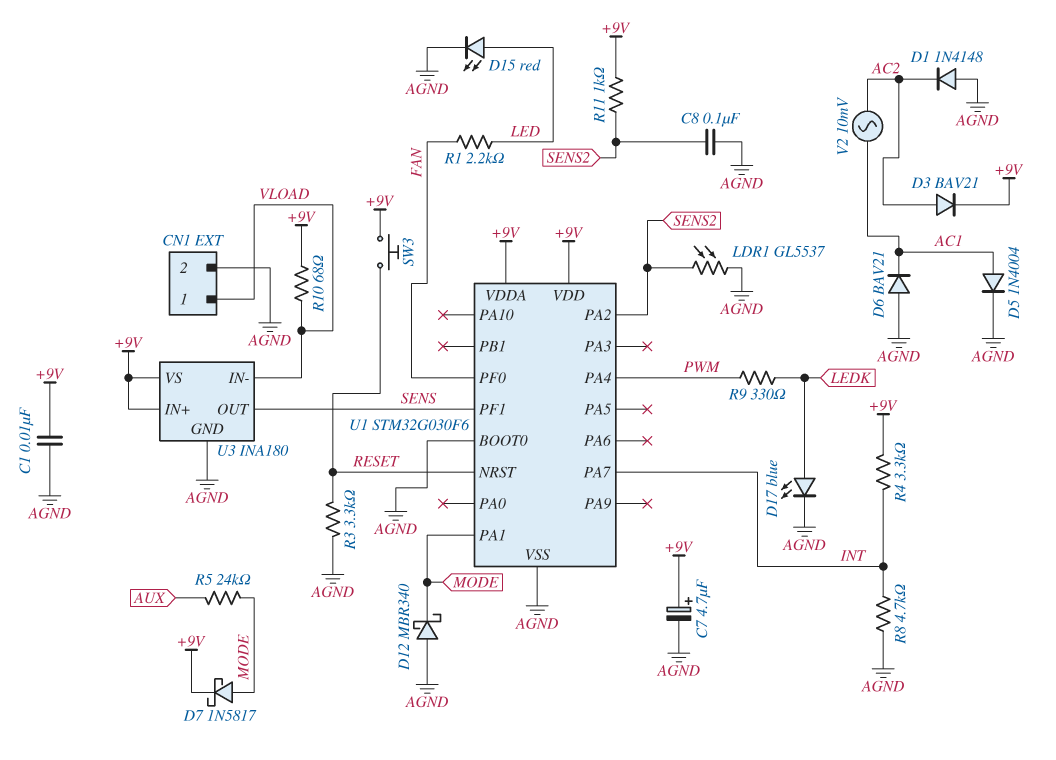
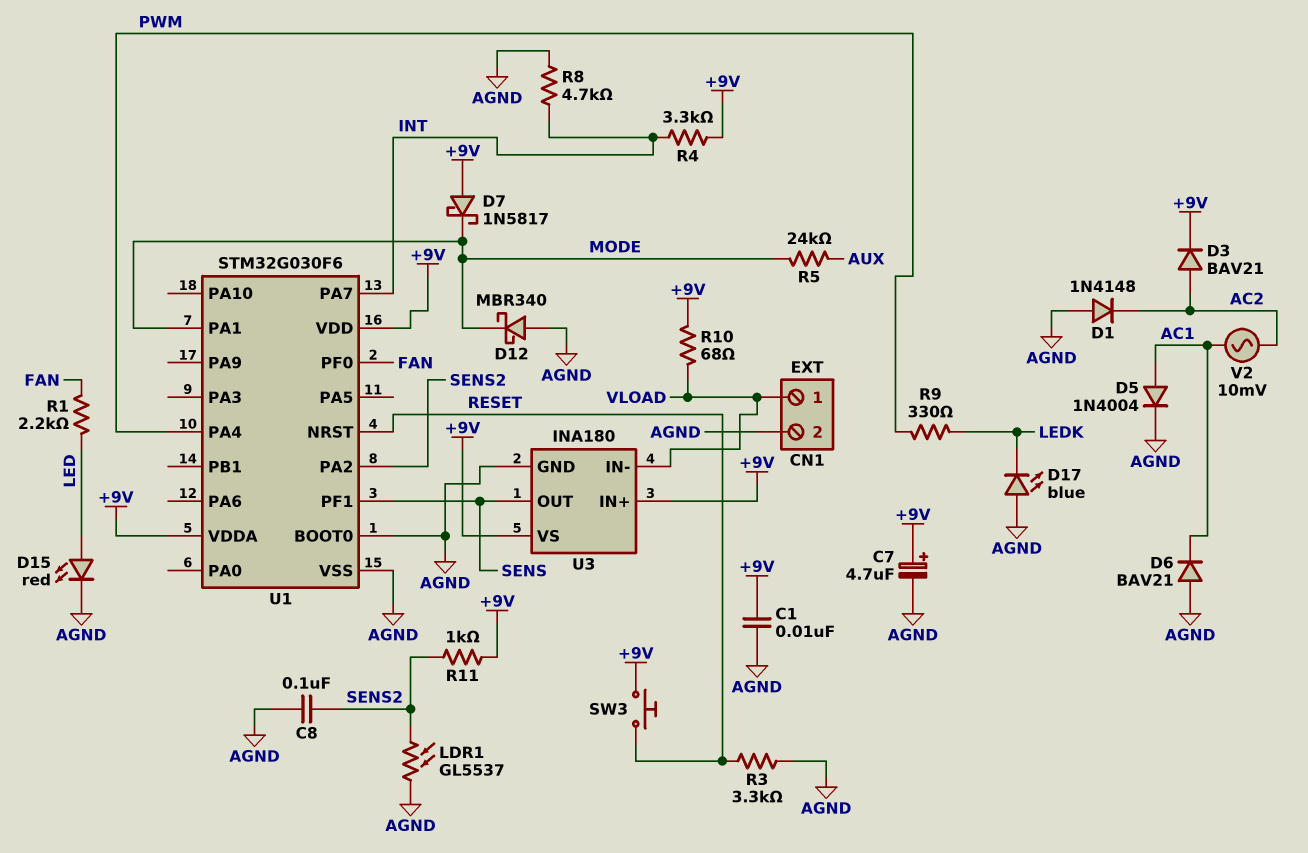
D7: schottky 1N5817 (A MODE, K +9V) -> schottky 1N5817 (A +9V, K MODE)
D17: LED blue (A LEDK, K AGND) -> LED blue (A AGND, K LEDK)

